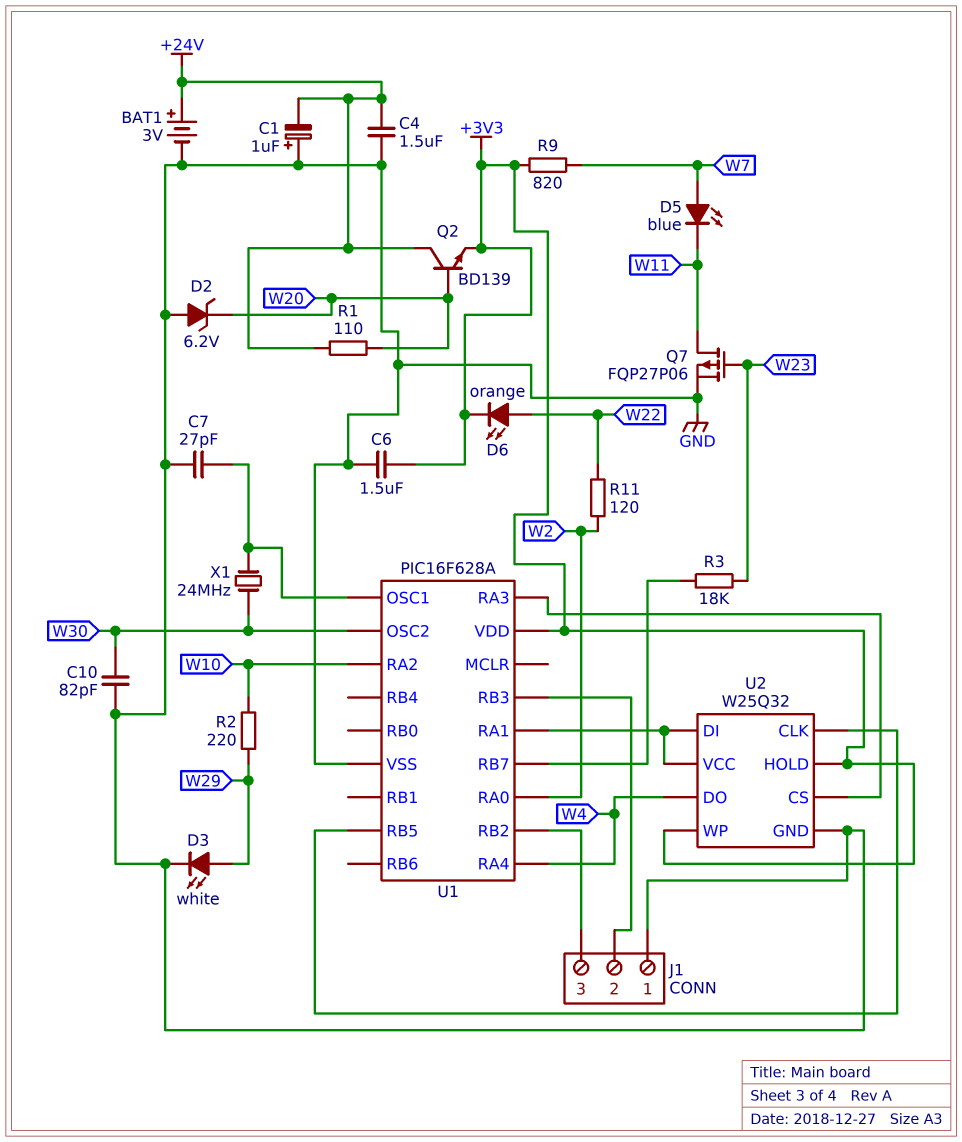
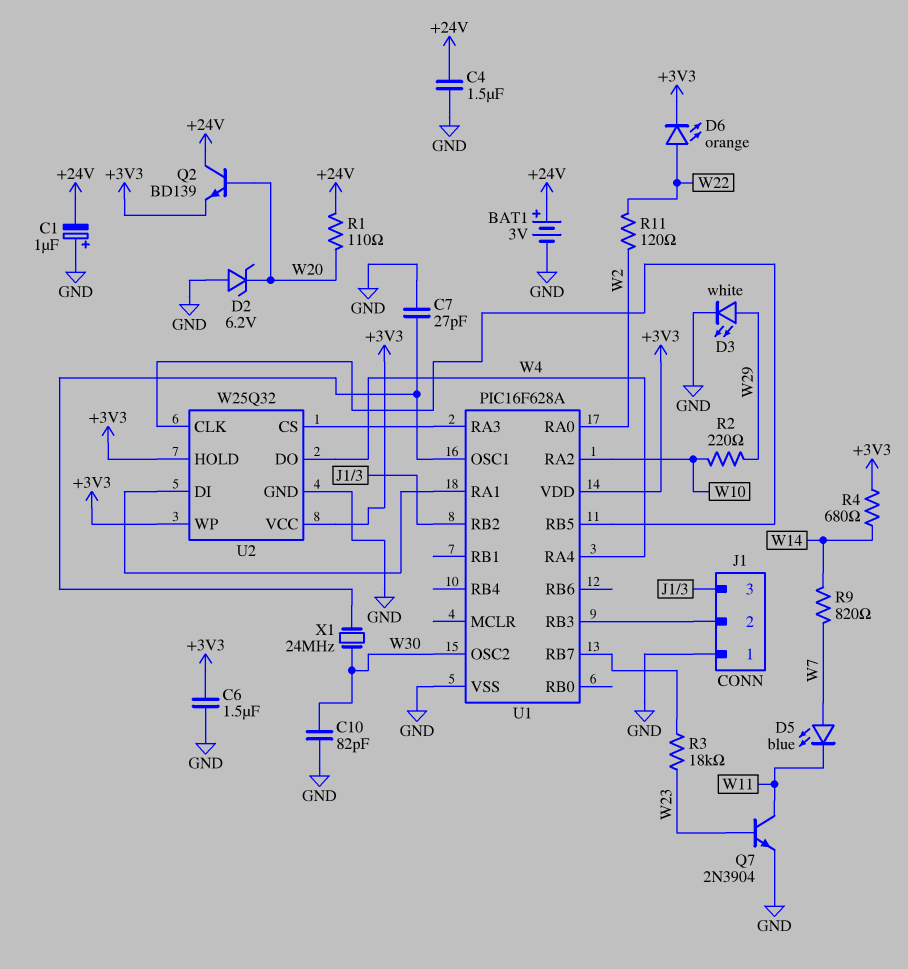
Q7: PMOS FQP27P06 (G W23, D W11, S GND) -> NPN 2N3904 (B W23, C W11, E GND)
R4: none -> 680 (+3V3, W14)
R9: 820 (+3V3, W7) -> 820 (W7, W14)
U2 pin VCC: U1/RA1 -> +3V3

